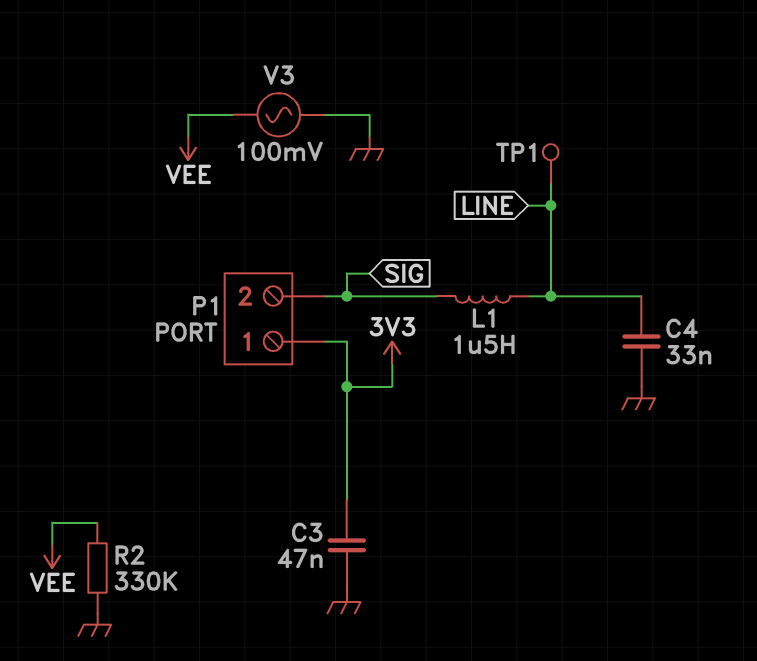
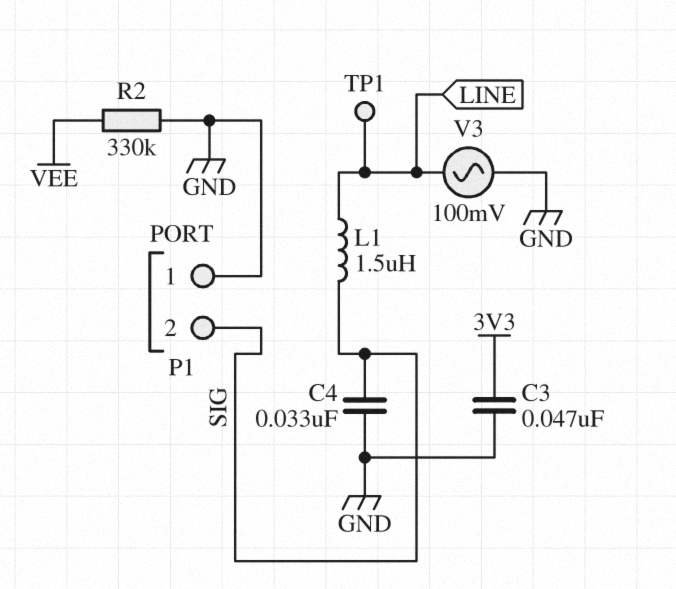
C4: 33nF (GND, LINE) -> 33nF (GND, SIG)
P1 pin 1: 3V3 -> GND
V3: AC 100mV (GND, VEE) -> AC 100mV (GND, LINE)

